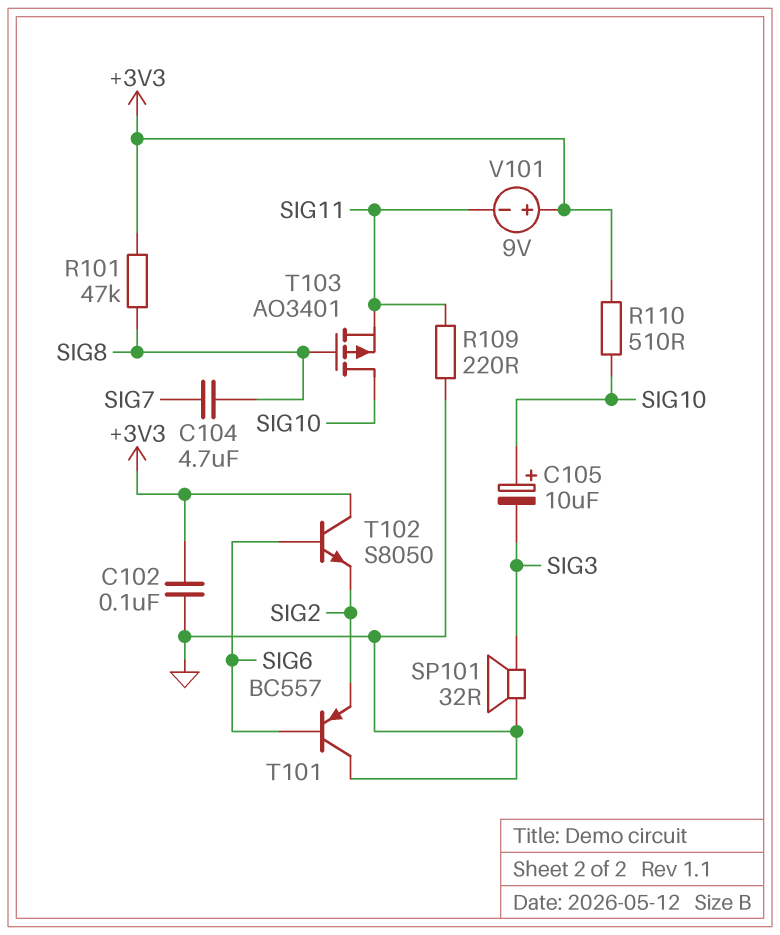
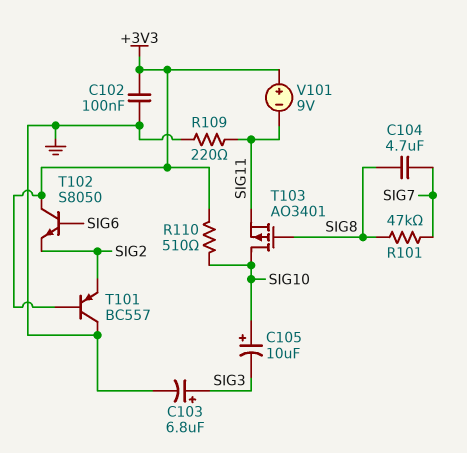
C103: none -> 6.8uF (plus SIG3, minus GND)
R101: 47k (+3V3, SIG8) -> 47k (SIG7, SIG8)
SP101: speaker 32R (GND, SIG3) -> none
T101: PNP BC557 (B SIG6, C GND, E SIG2) -> PNP BC557 (B +3V3, C GND, E SIG2)

